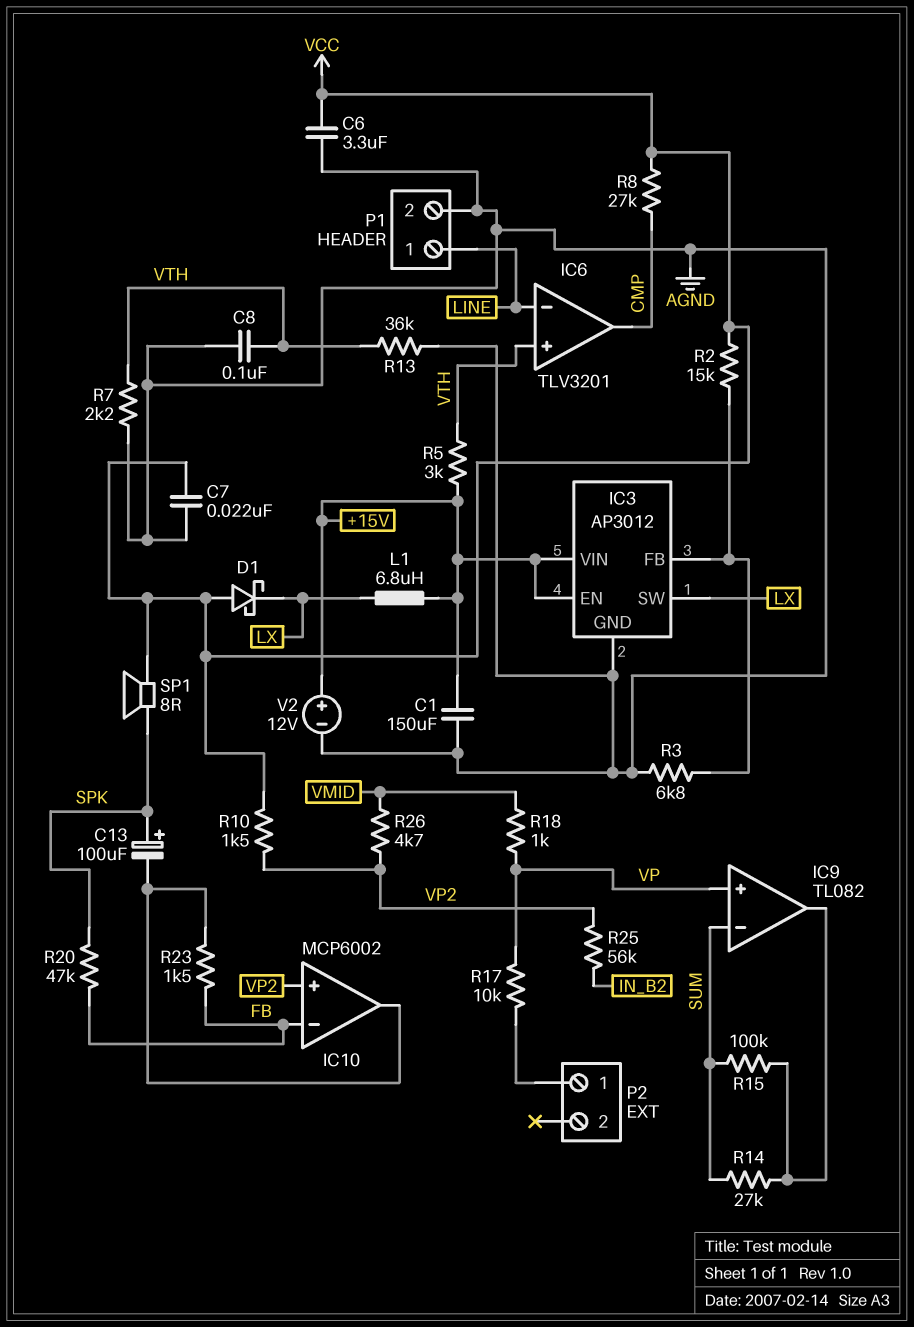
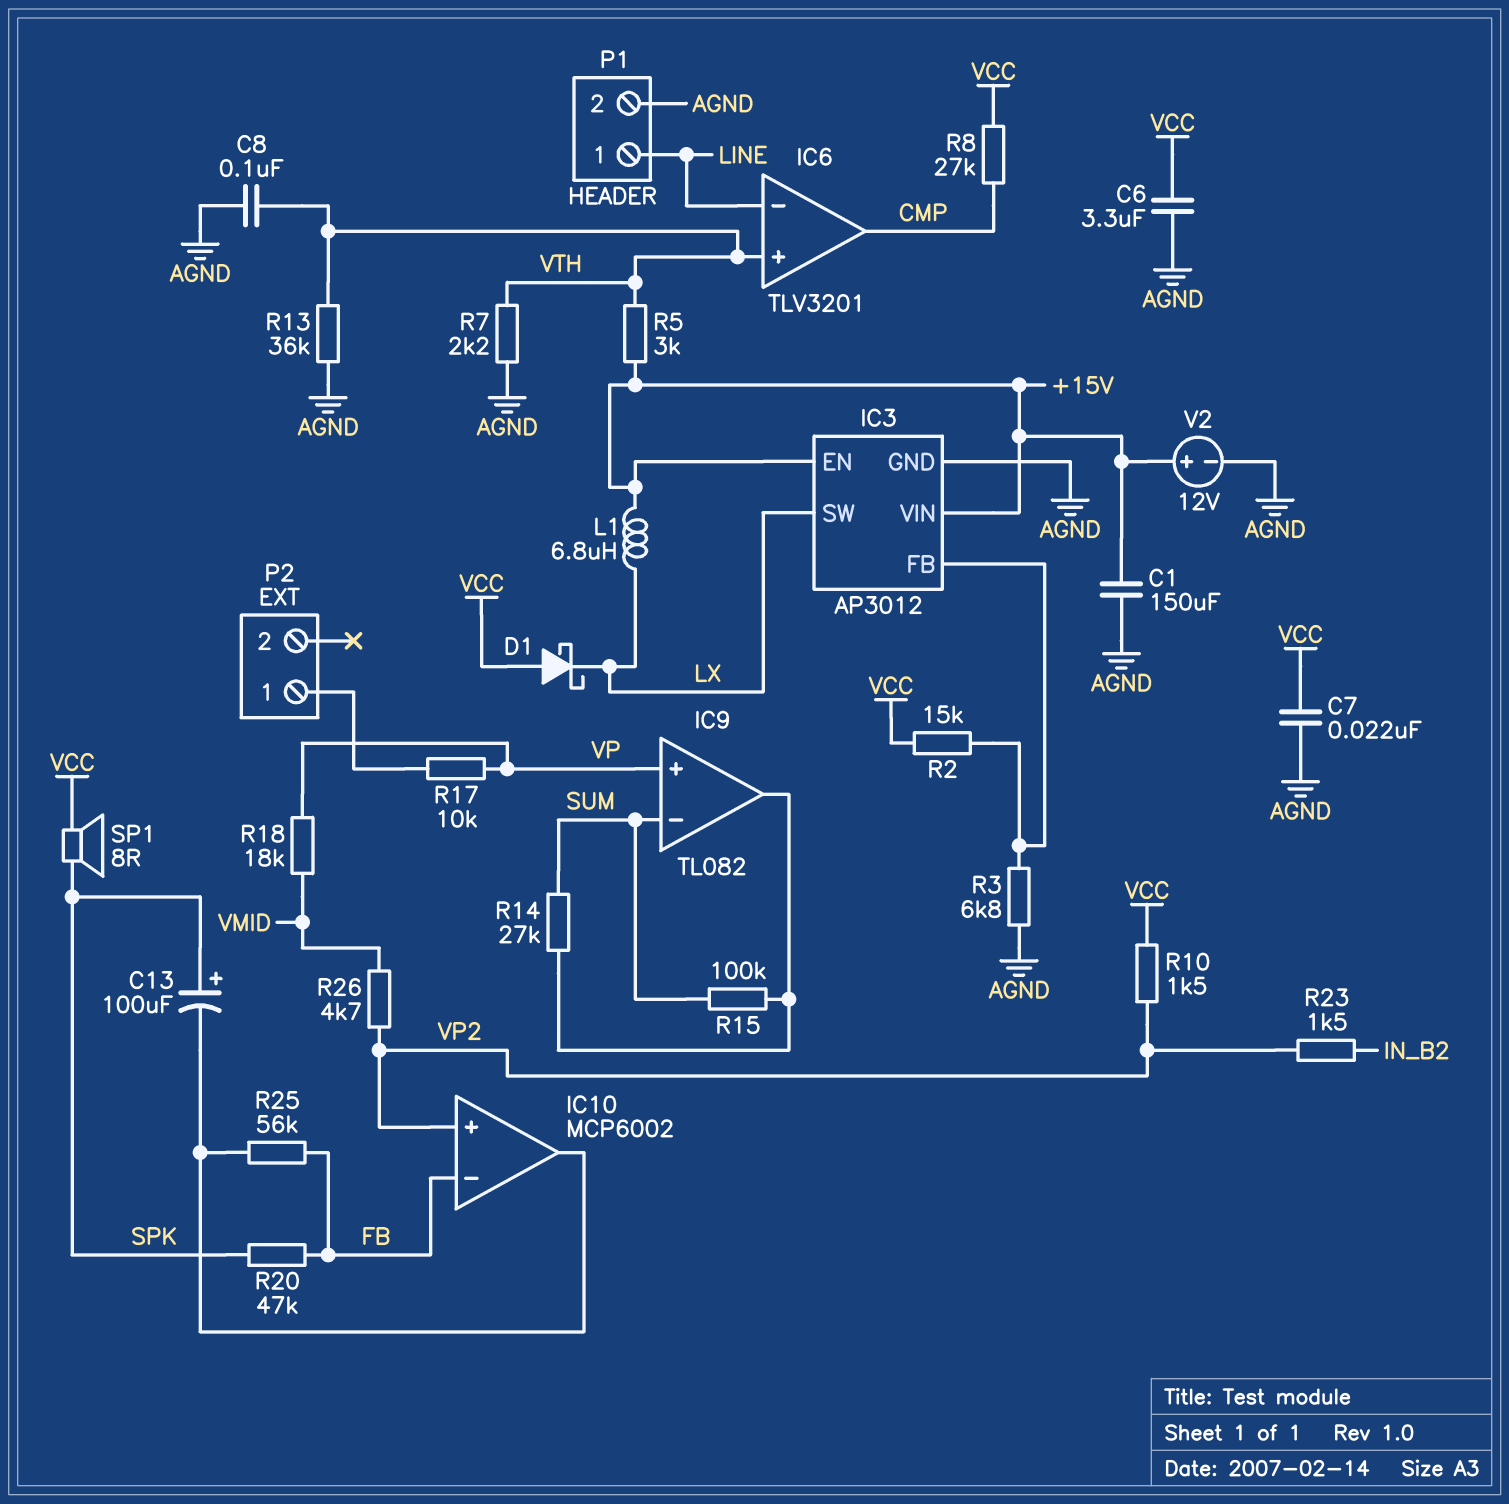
R18: 1k (VMID, VP) -> 18k (VMID, VP)
R23: 1.5k (FB, IC10/out) -> 1.5k (IN_B2, VP2)
R25: 56k (IN_B2, VP2) -> 56k (FB, IC10/out)

